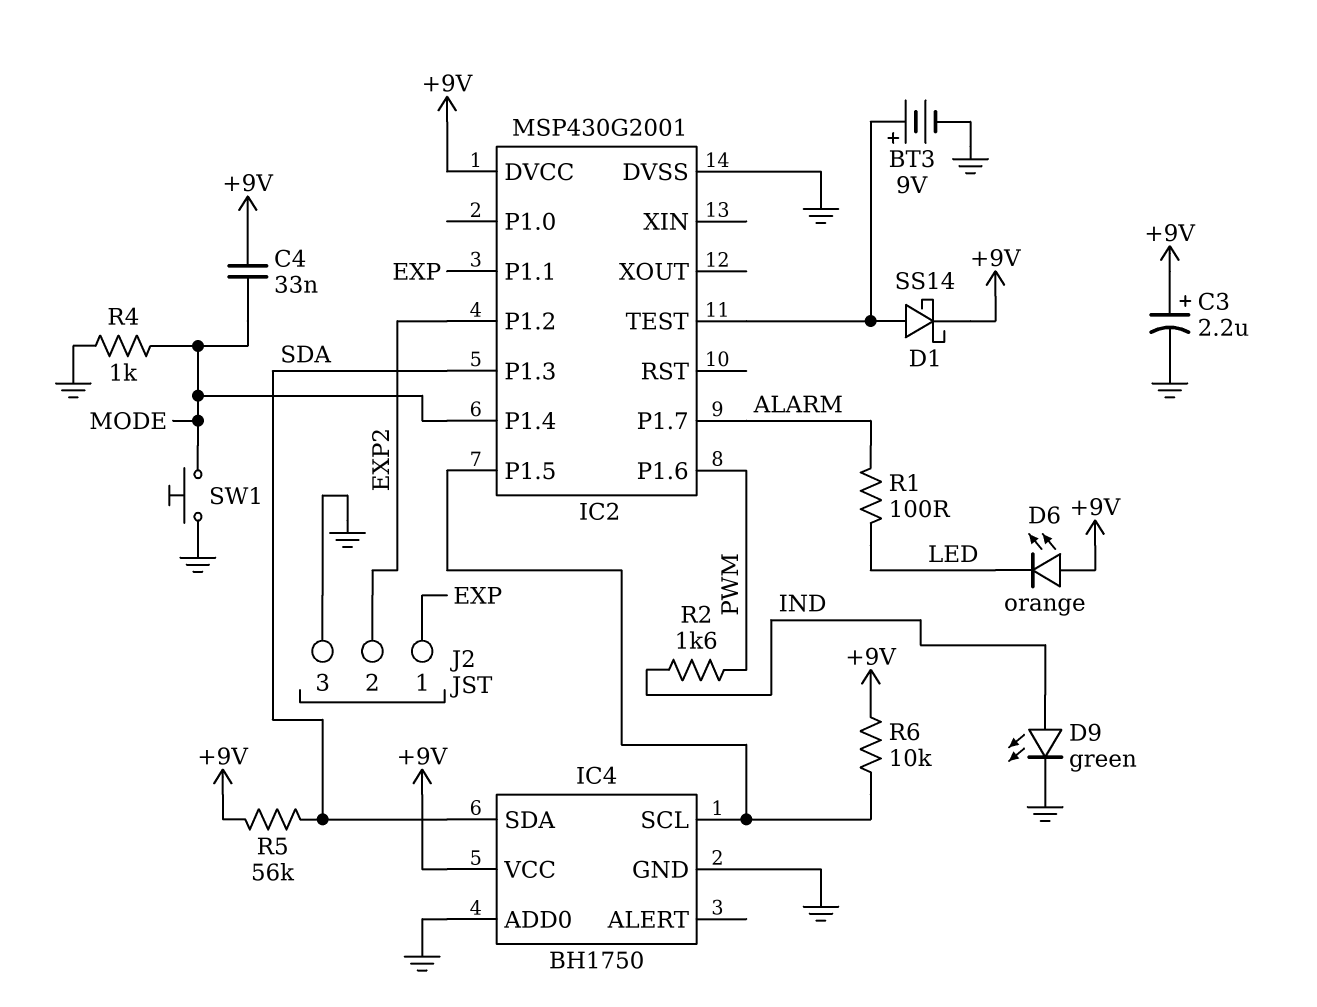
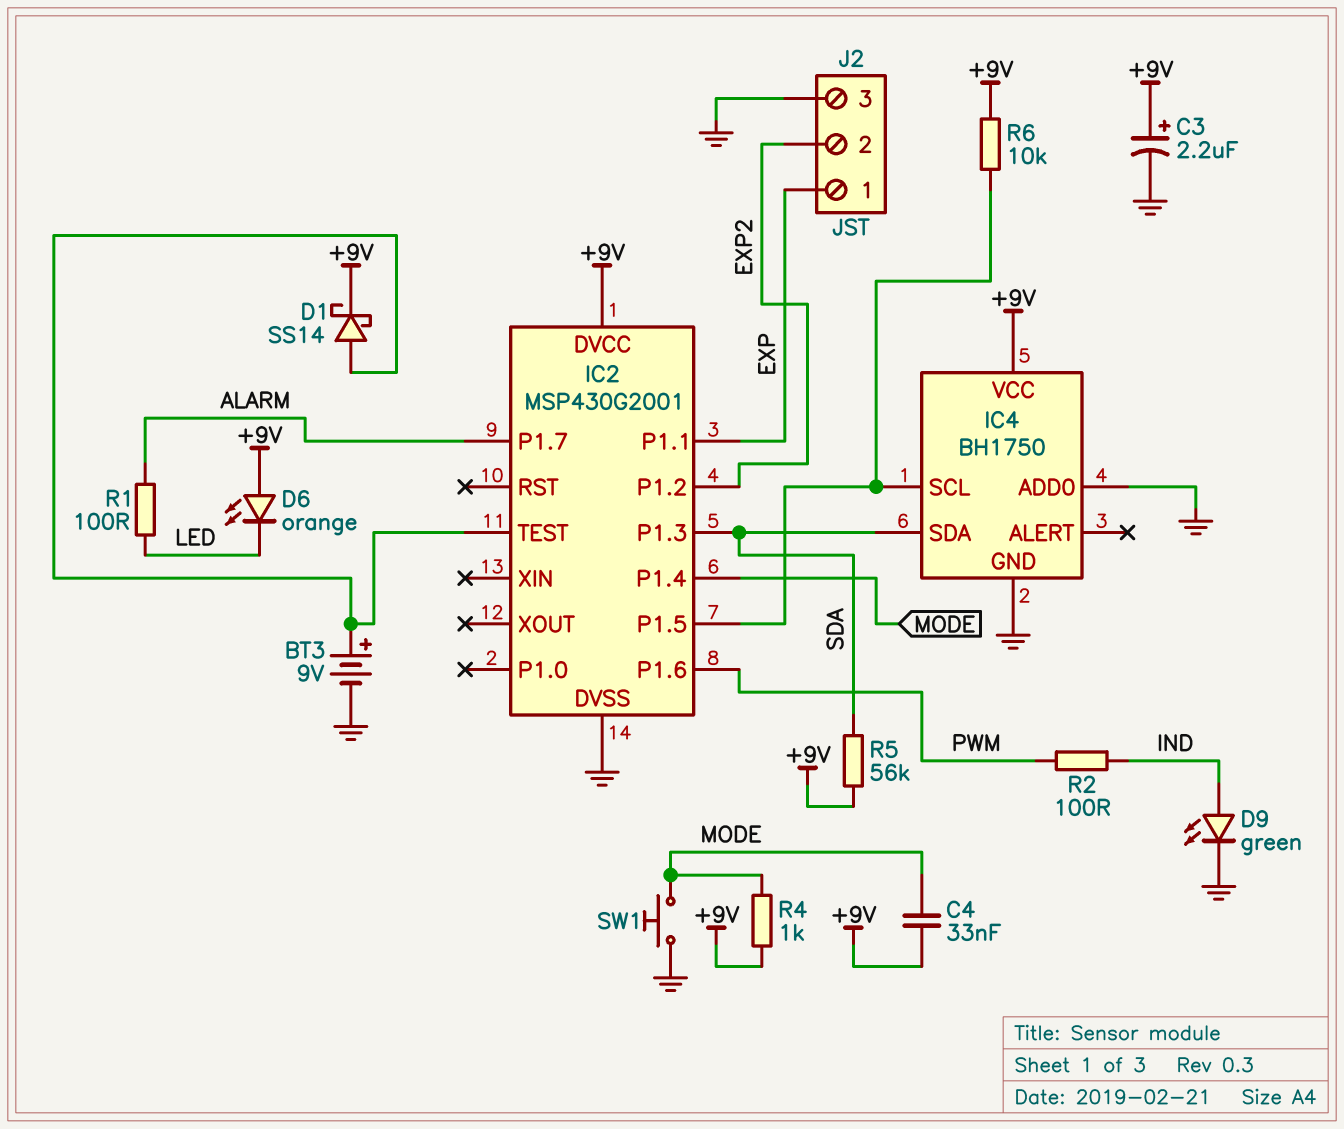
R2: 1.6k (IND, PWM) -> 100 (IND, PWM)
R4: 1k (GND, MODE) -> 1k (+9V, MODE)

